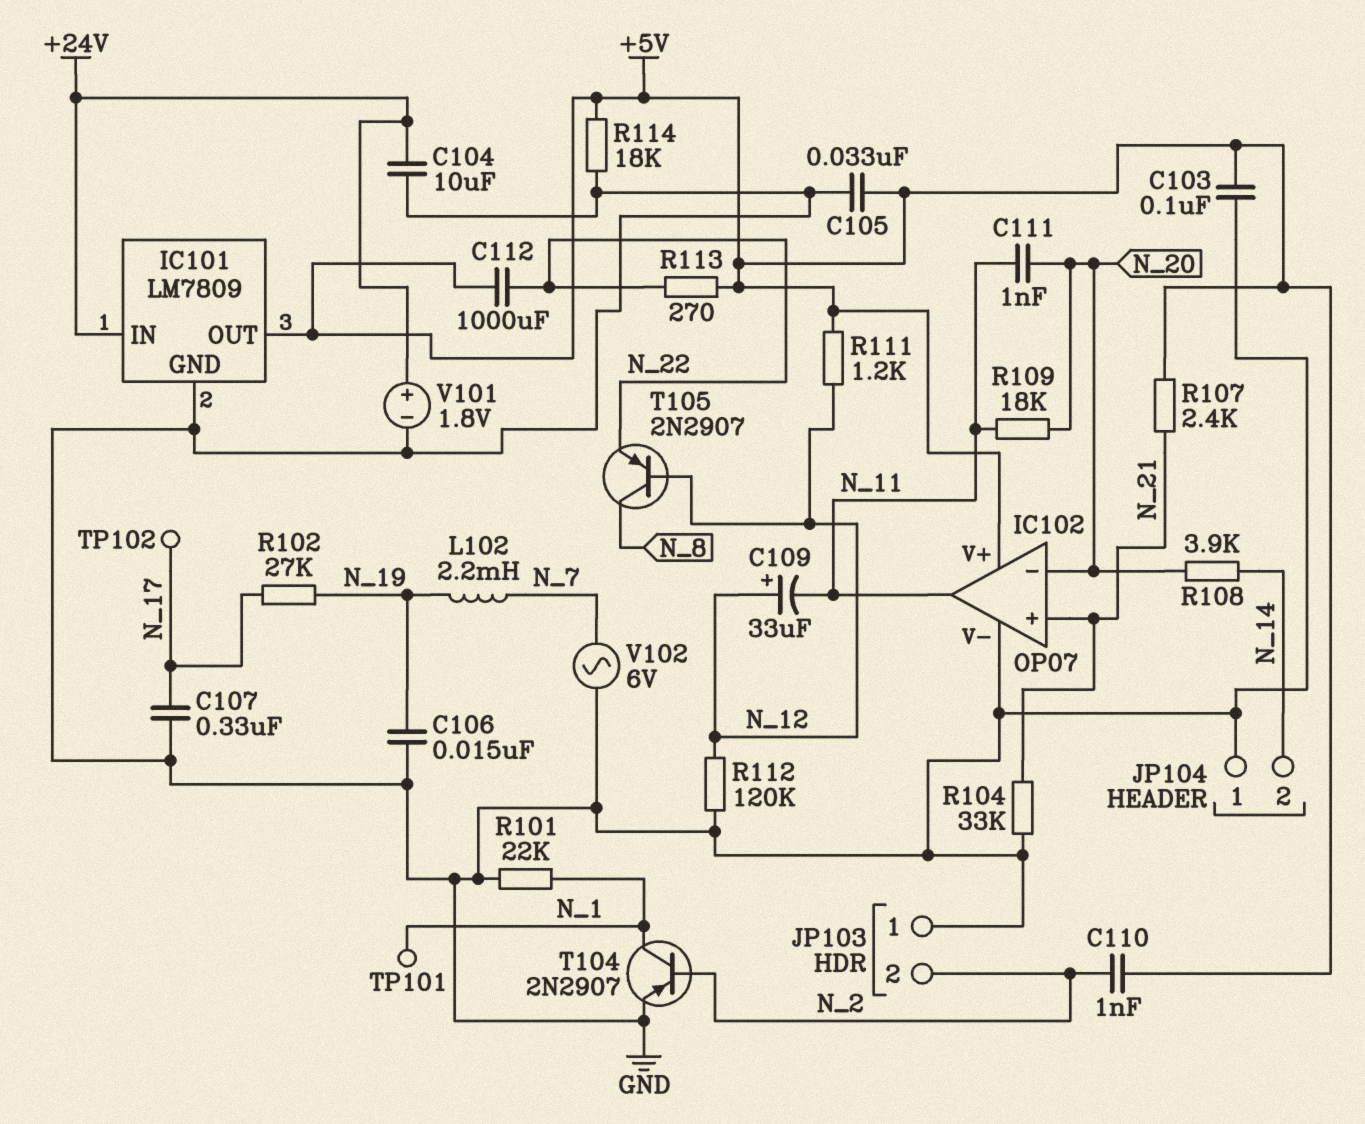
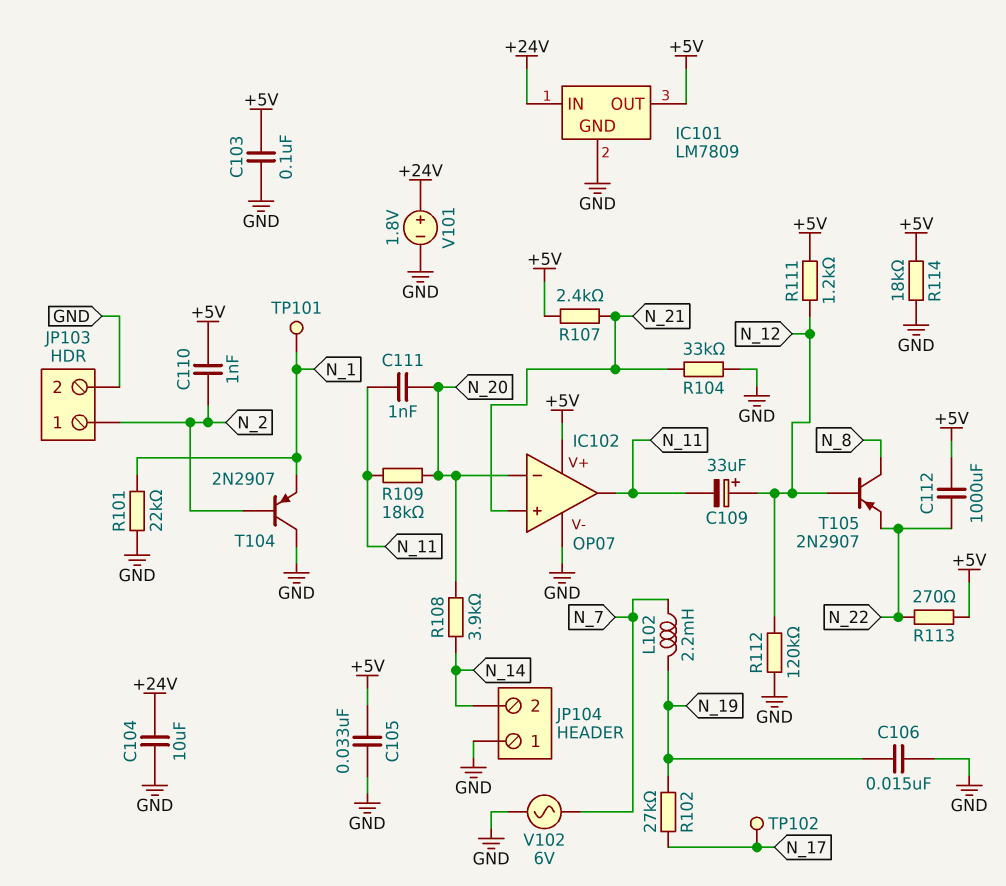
C107: 330nF (GND, N_17) -> none
JP103 pin 1: GND -> N_2
JP103 pin 2: N_2 -> GND
T104: PNP 2N2907 (B N_2, C N_1, E GND) -> PNP 2N2907 (B N_2, C GND, E N_1)

